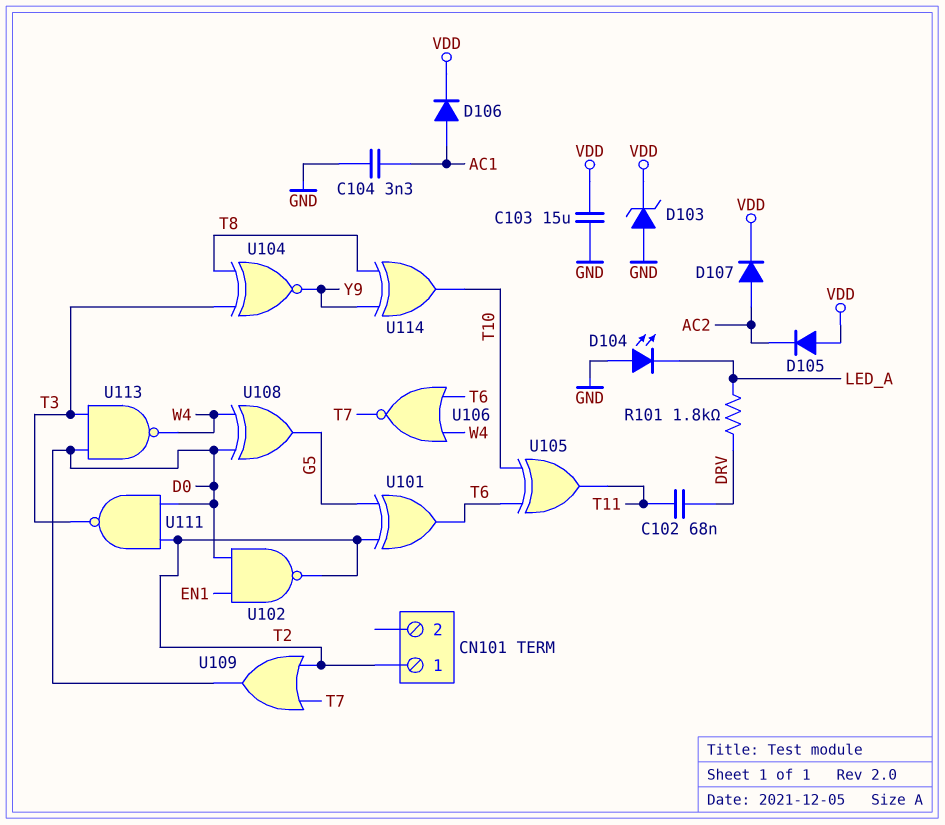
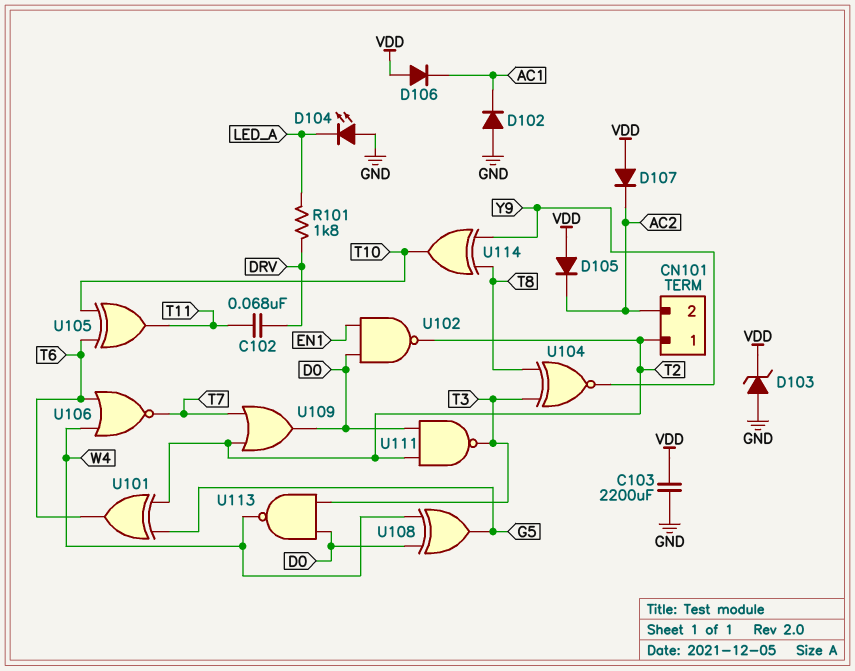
C103: 15uF (GND, VDD) -> 2200uF (GND, VDD)
C104: 3.3nF (AC1, GND) -> none
CN101 pin 2: none -> AC2
D102: none -> diode (A GND, K AC1)
D106: diode (A AC1, K VDD) -> diode (A VDD, K AC1)
D107: diode (A AC2, K VDD) -> diode (A VDD, K AC2)

